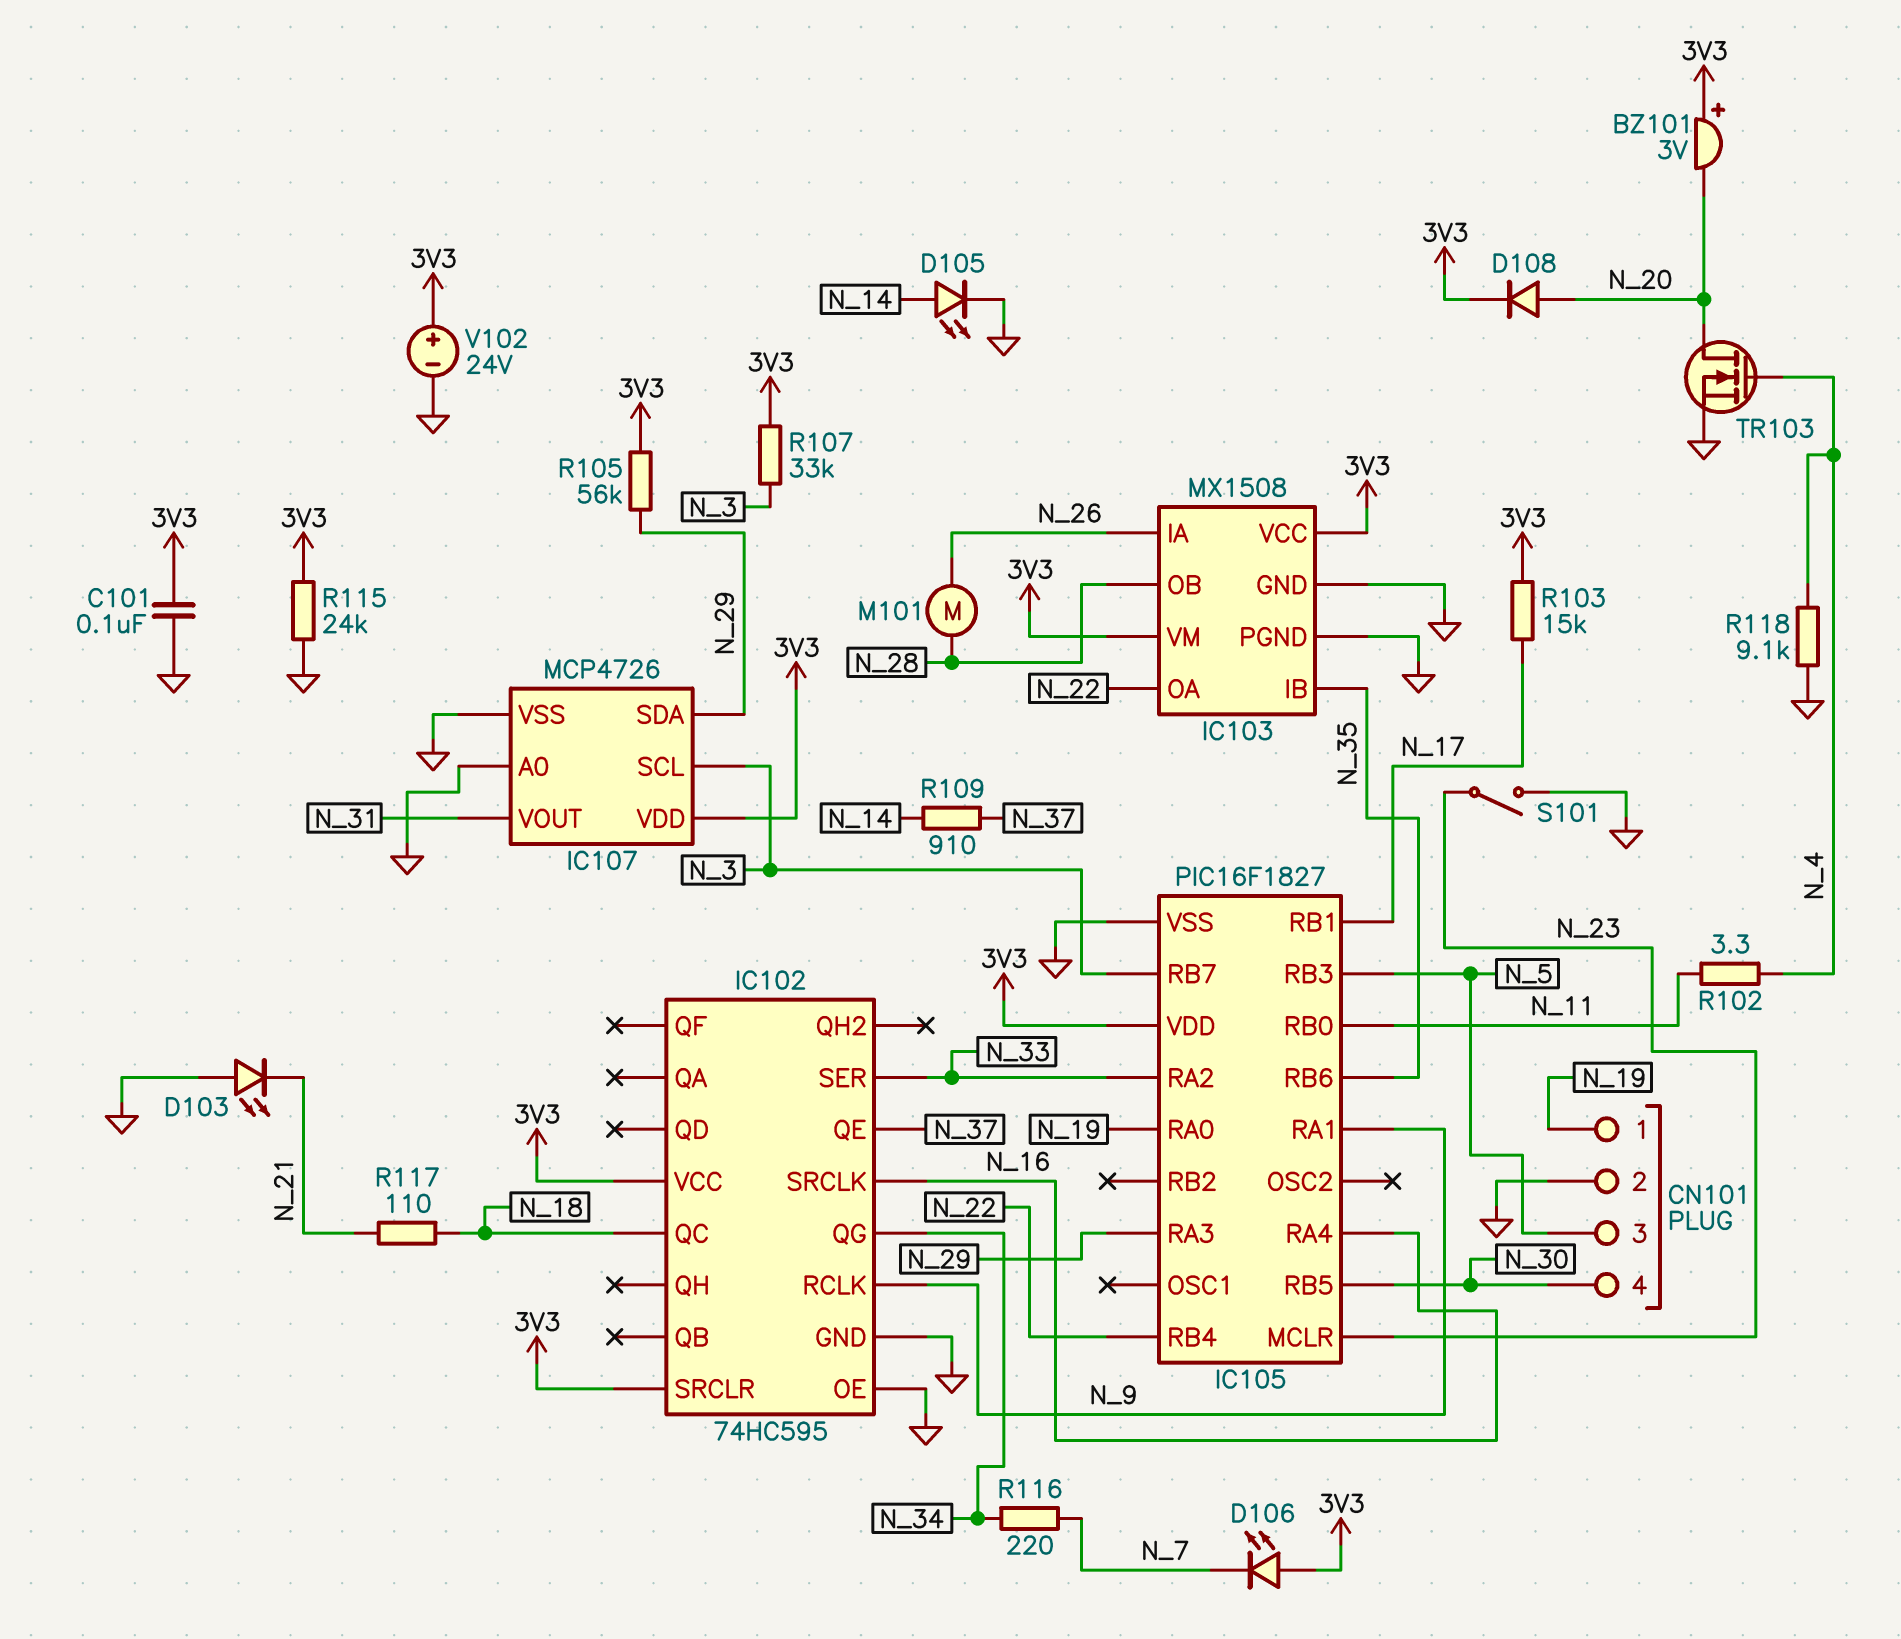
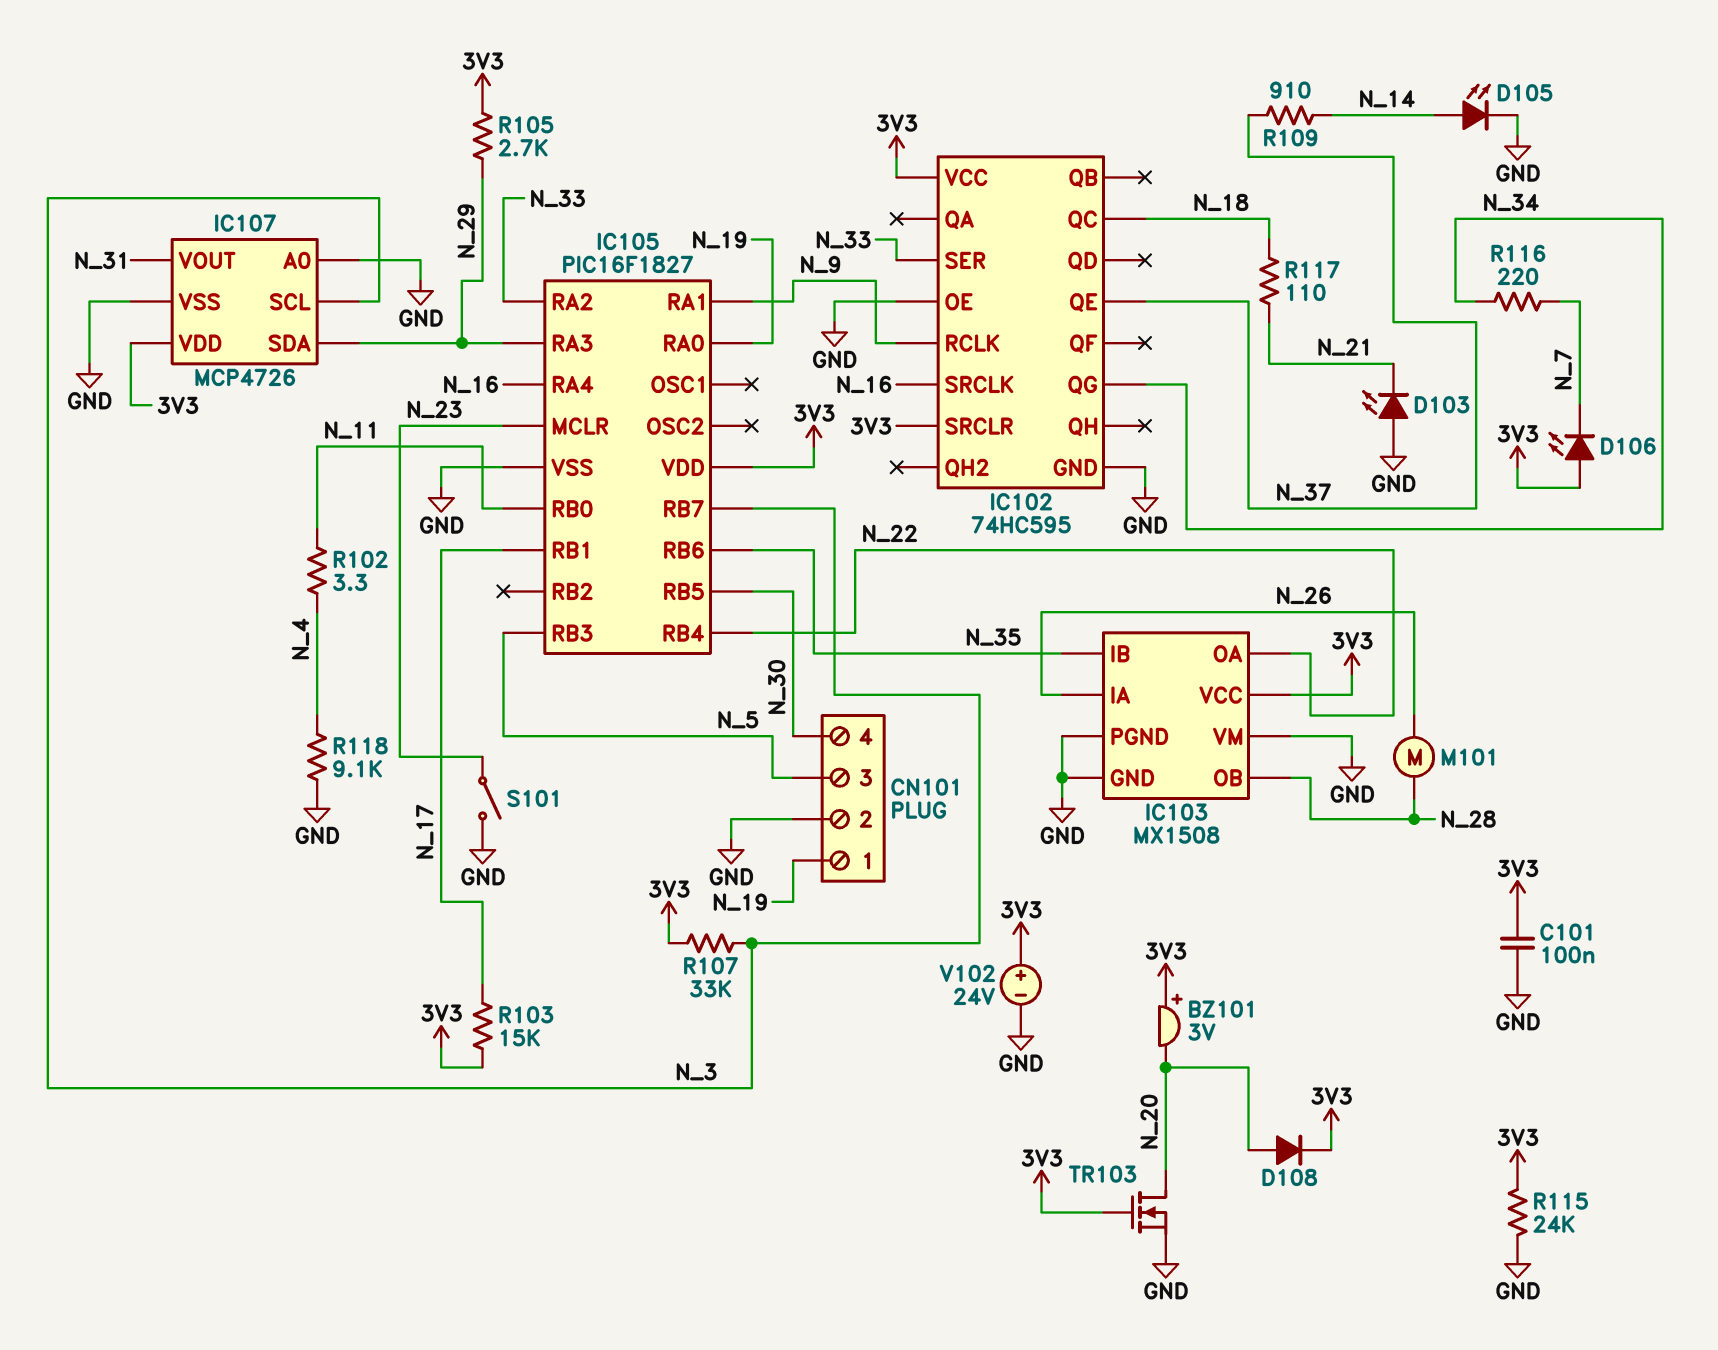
IC103 pin VM: 3V3 -> GND
R105: 56k (3V3, N_29) -> 2.7k (3V3, N_29)
TR103: NMOS (G N_4, D N_20, S GND) -> NMOS (G 3V3, D N_20, S GND)

